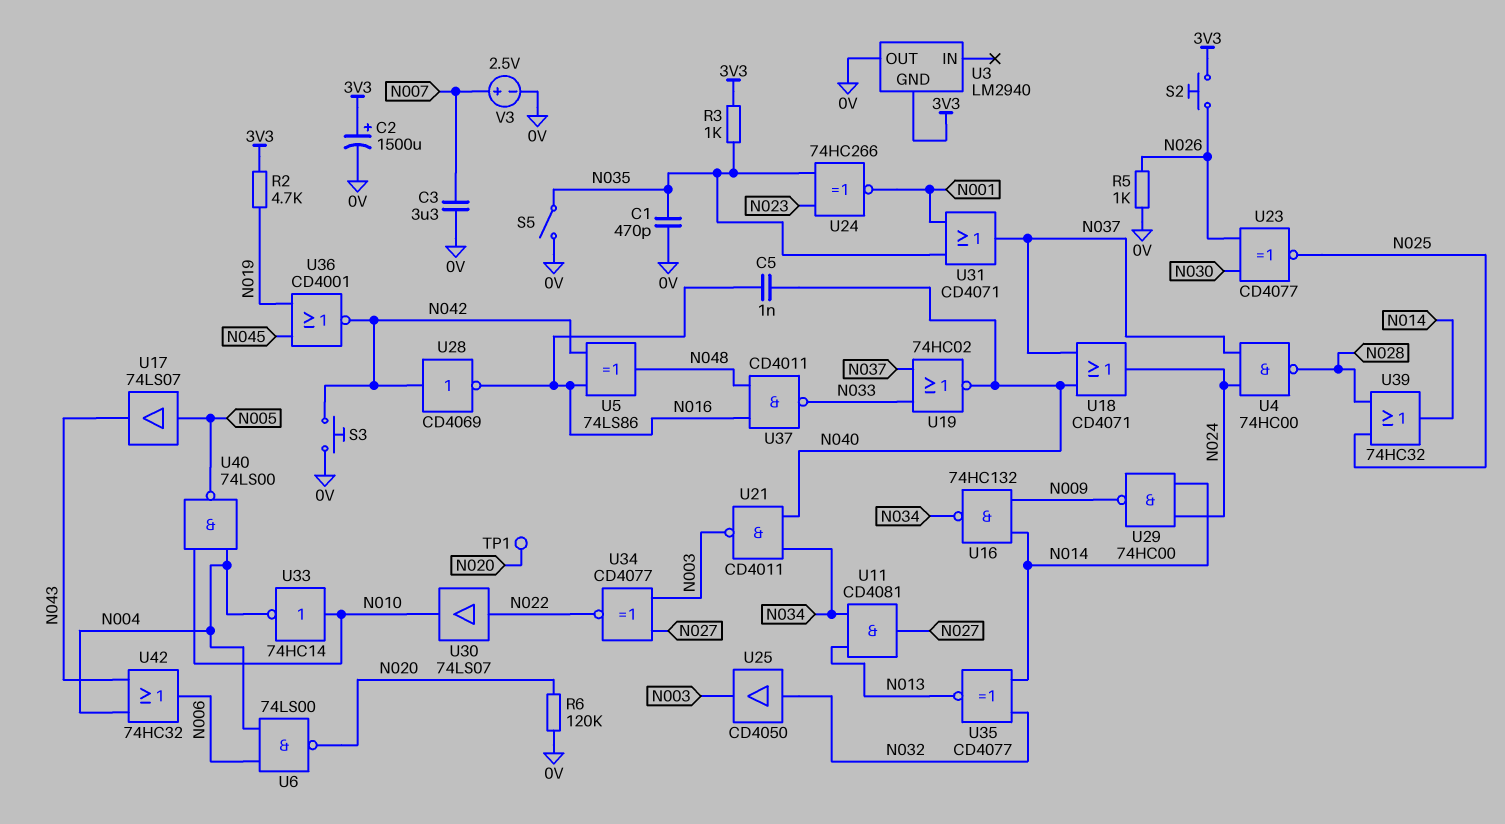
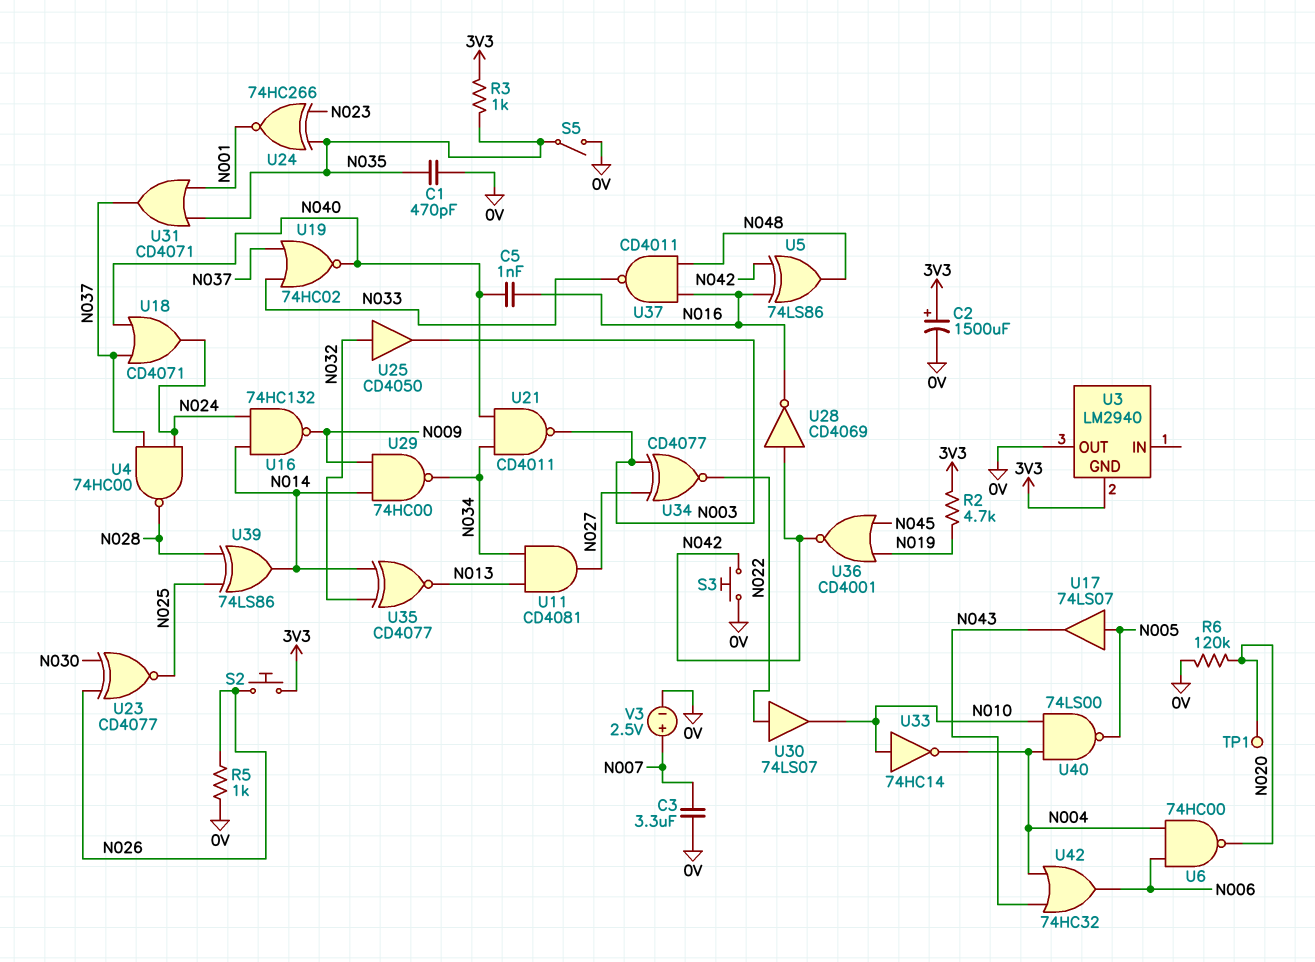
U6: NAND 74LS00 (in N004, in N006, out N020) -> NAND 74HC00 (in N004, in N006, out N020)
U16: NAND 74HC132 (in N009, in N014, out N034) -> NAND 74HC132 (in N014, in N024, out N009)
U29: NAND 74HC00 (in N014, in N024, out N009) -> NAND 74HC00 (in N009, in N014, out N034)
U39: OR 74HC32 (in N025, in N028, out N014) -> XOR 74LS86 (in N025, in N028, out N014)

